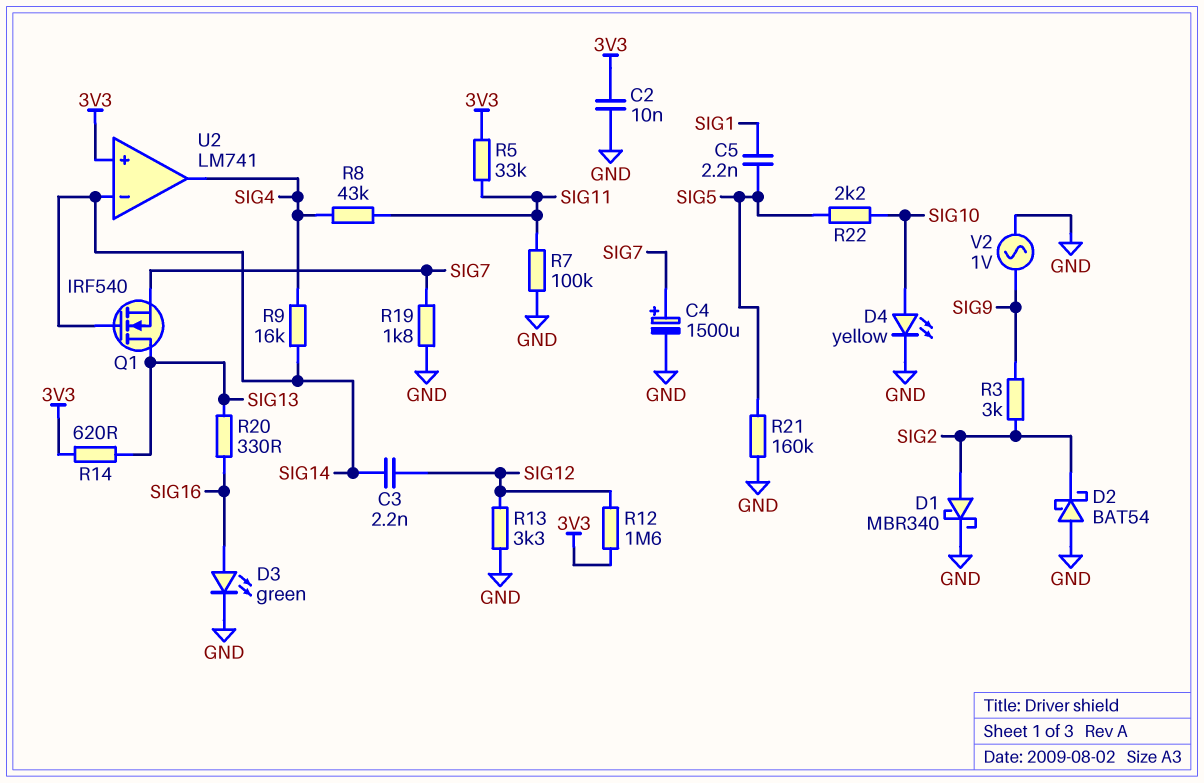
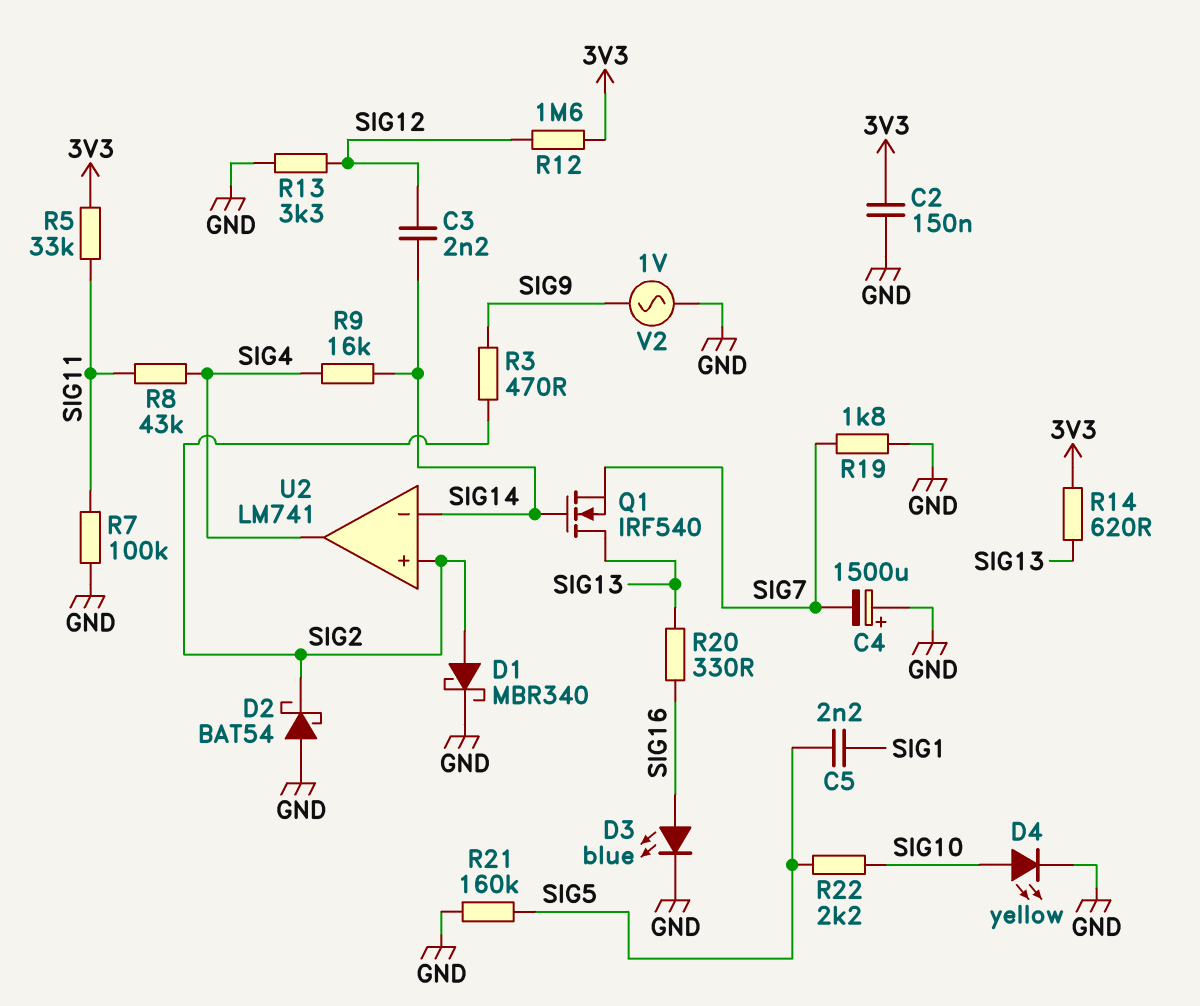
C2: 10nF (3V3, GND) -> 150nF (3V3, GND)
C4: 1500uF (plus SIG7, minus GND) -> 1500uF (plus GND, minus SIG7)
D3: LED green (A SIG16, K GND) -> LED blue (A SIG16, K GND)
R3: 3k (SIG2, SIG9) -> 470 (SIG2, SIG9)
U2 pin in+: 3V3 -> SIG2

